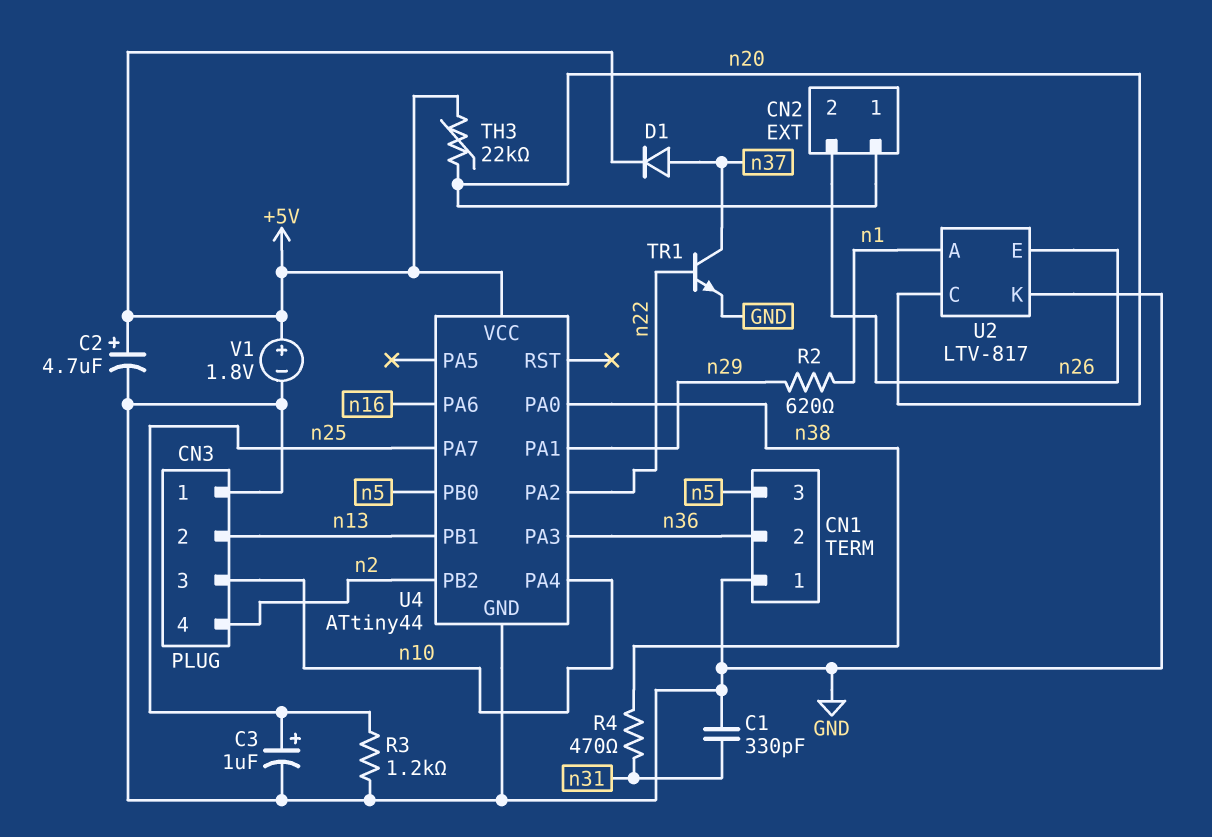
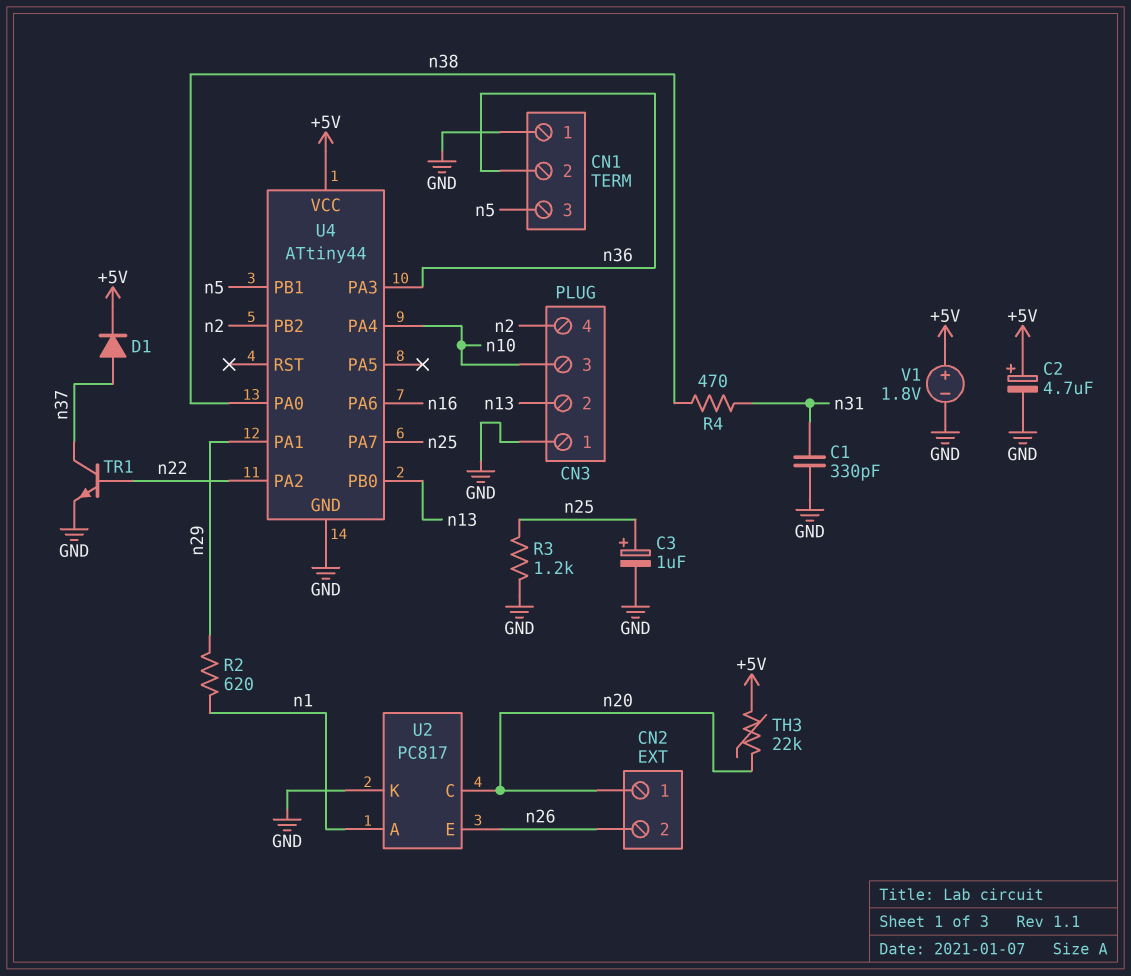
U2: LTV-817 -> PC817
U4 pin PB0: n5 -> n13
U4 pin PB1: n13 -> n5

